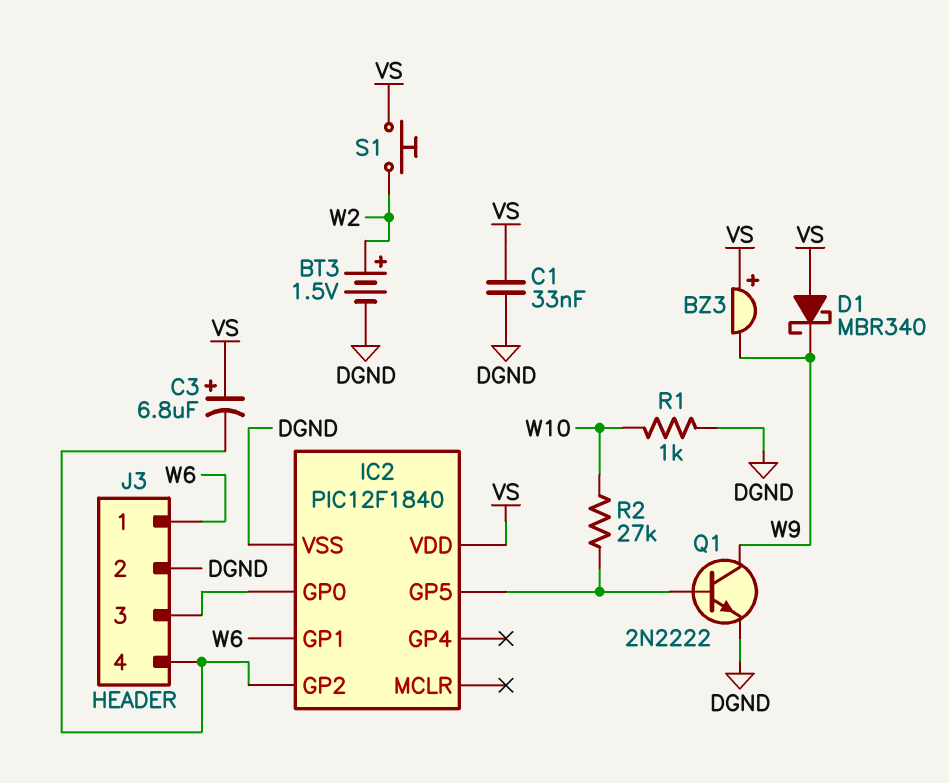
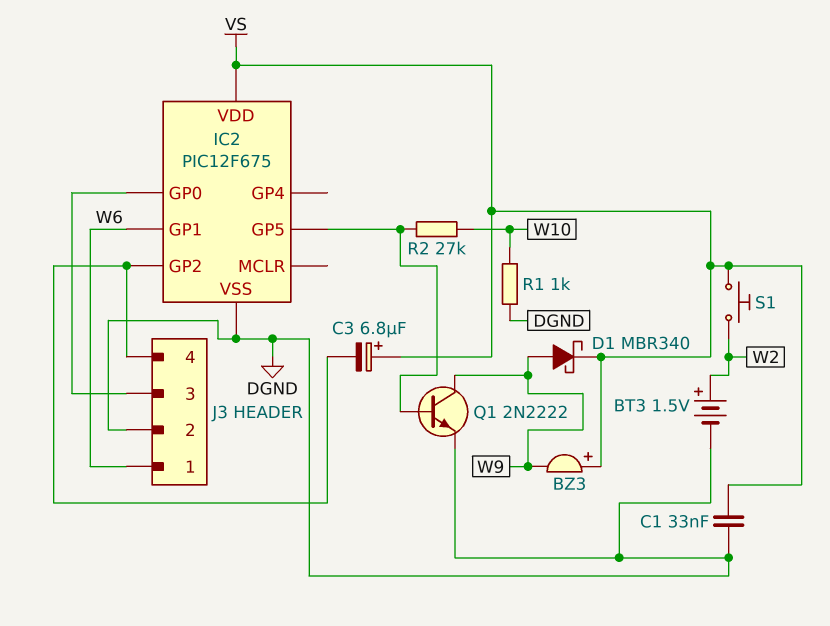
D1: schottky MBR340 (A VS, K W9) -> schottky MBR340 (A W9, K VS)
IC2: PIC12F1840 -> PIC12F675

